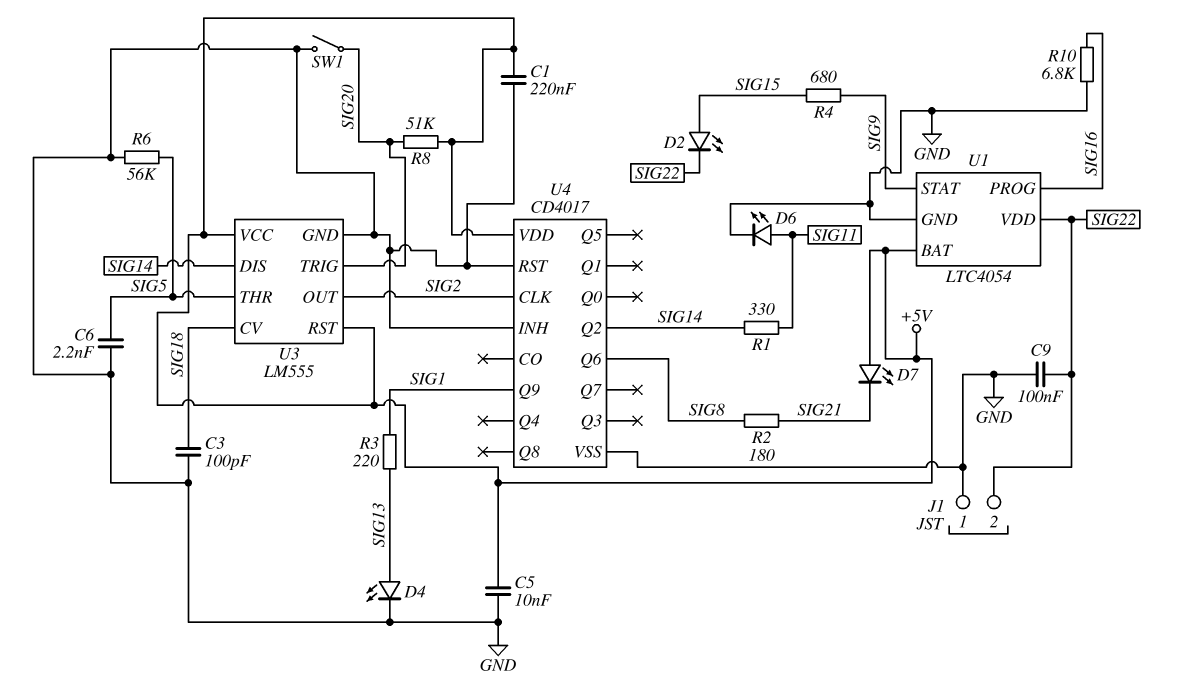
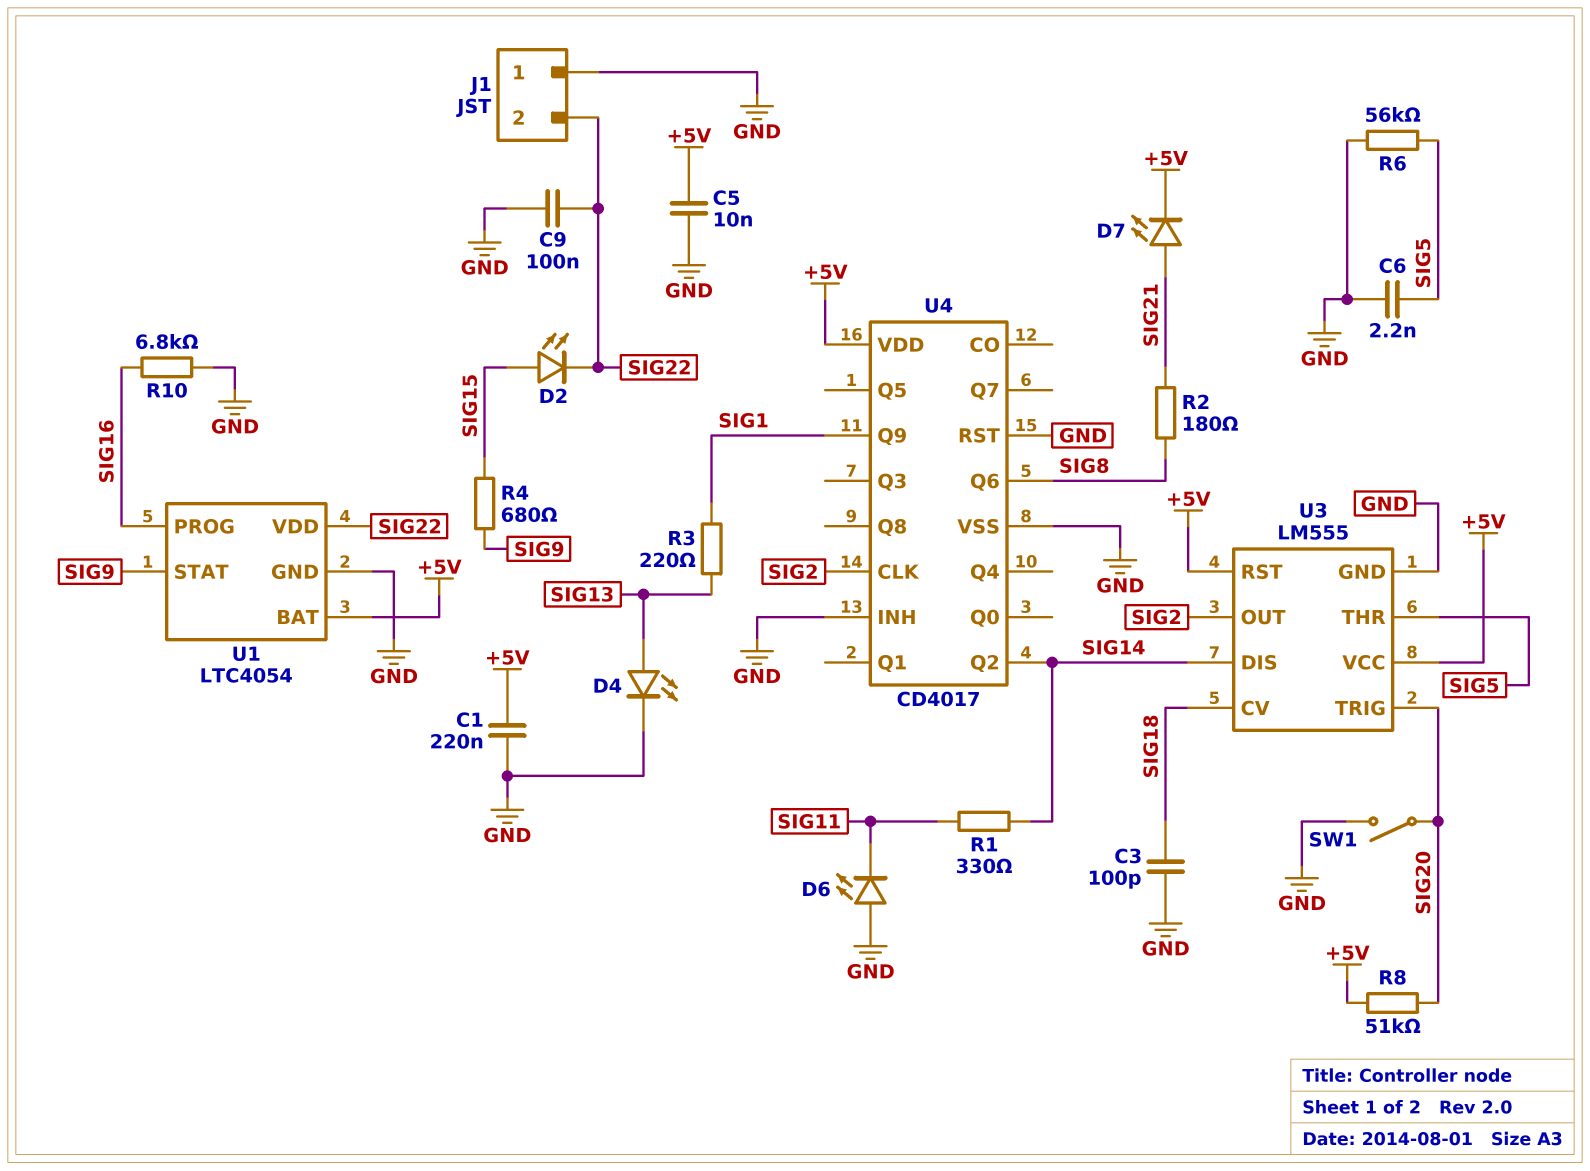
D6: LED (A SIG11, K GND) -> LED (A GND, K SIG11)
D7: LED (A +5V, K SIG21) -> LED (A SIG21, K +5V)

